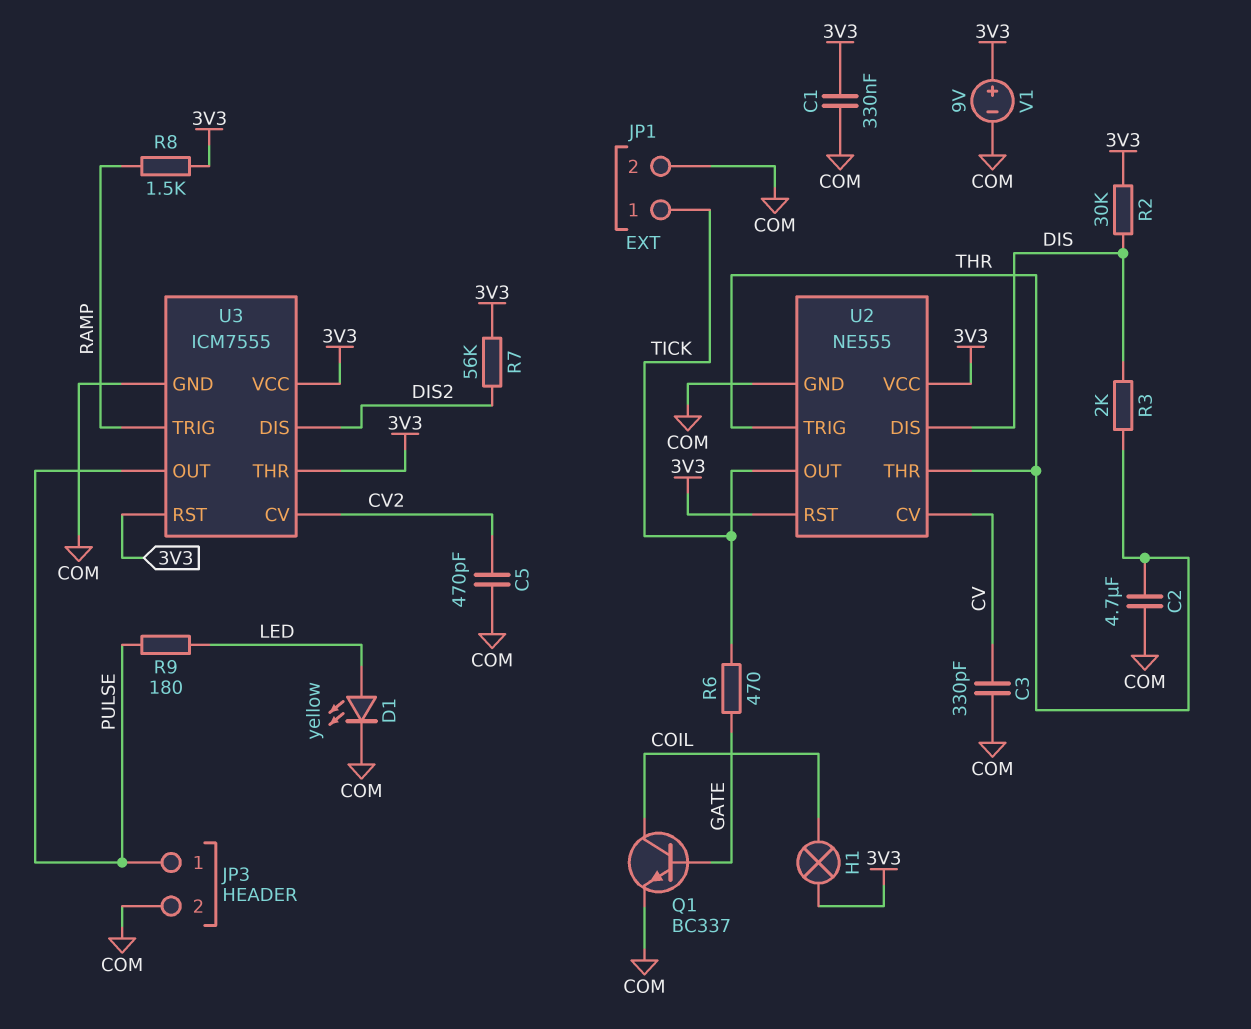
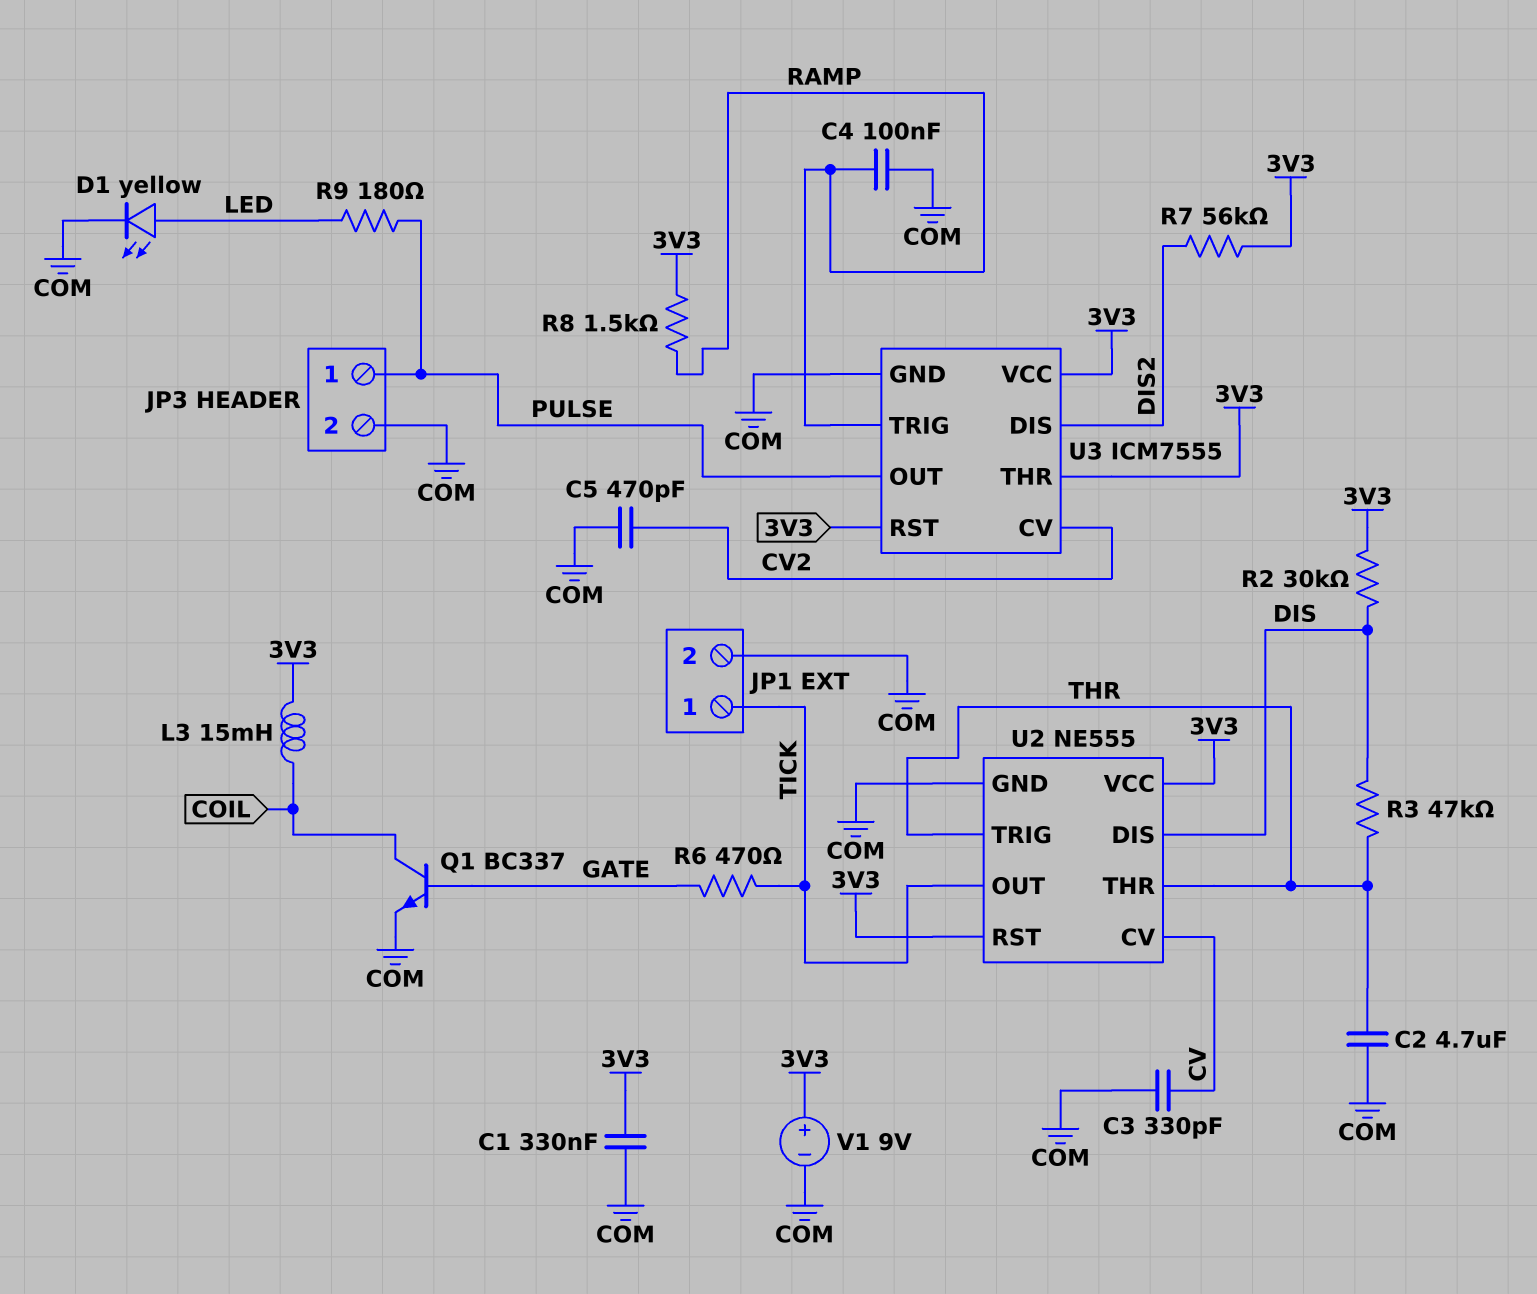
C4: none -> 100nF (COM, RAMP)
H1: lamp (3V3, COIL) -> none
L3: none -> 15mH (3V3, COIL)
R3: 2k (DIS, THR) -> 47k (DIS, THR)

